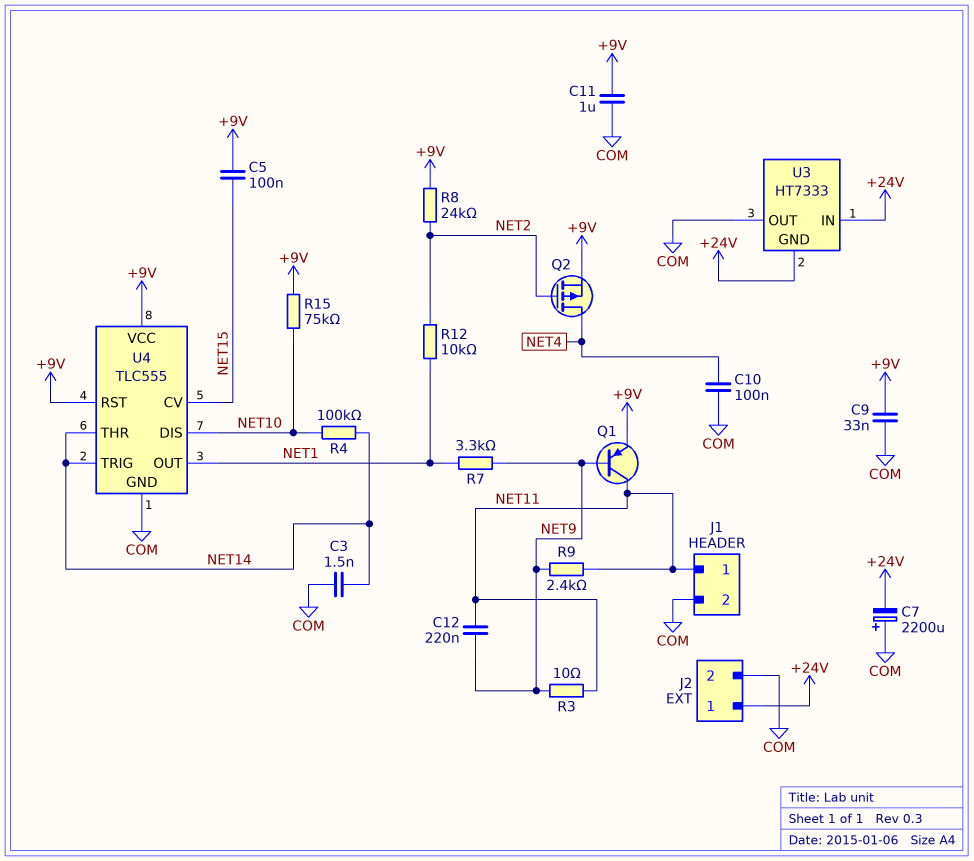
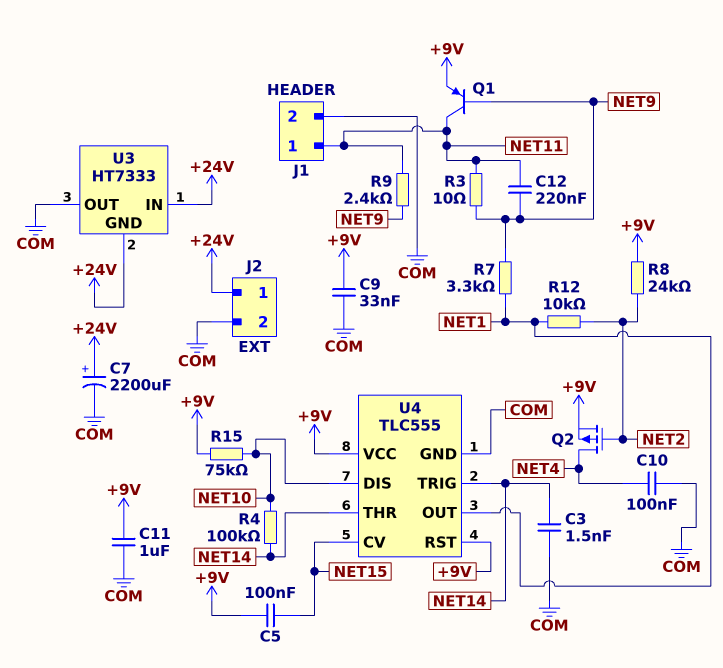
C7: 2200uF (plus COM, minus +24V) -> 2200uF (plus +24V, minus COM)

